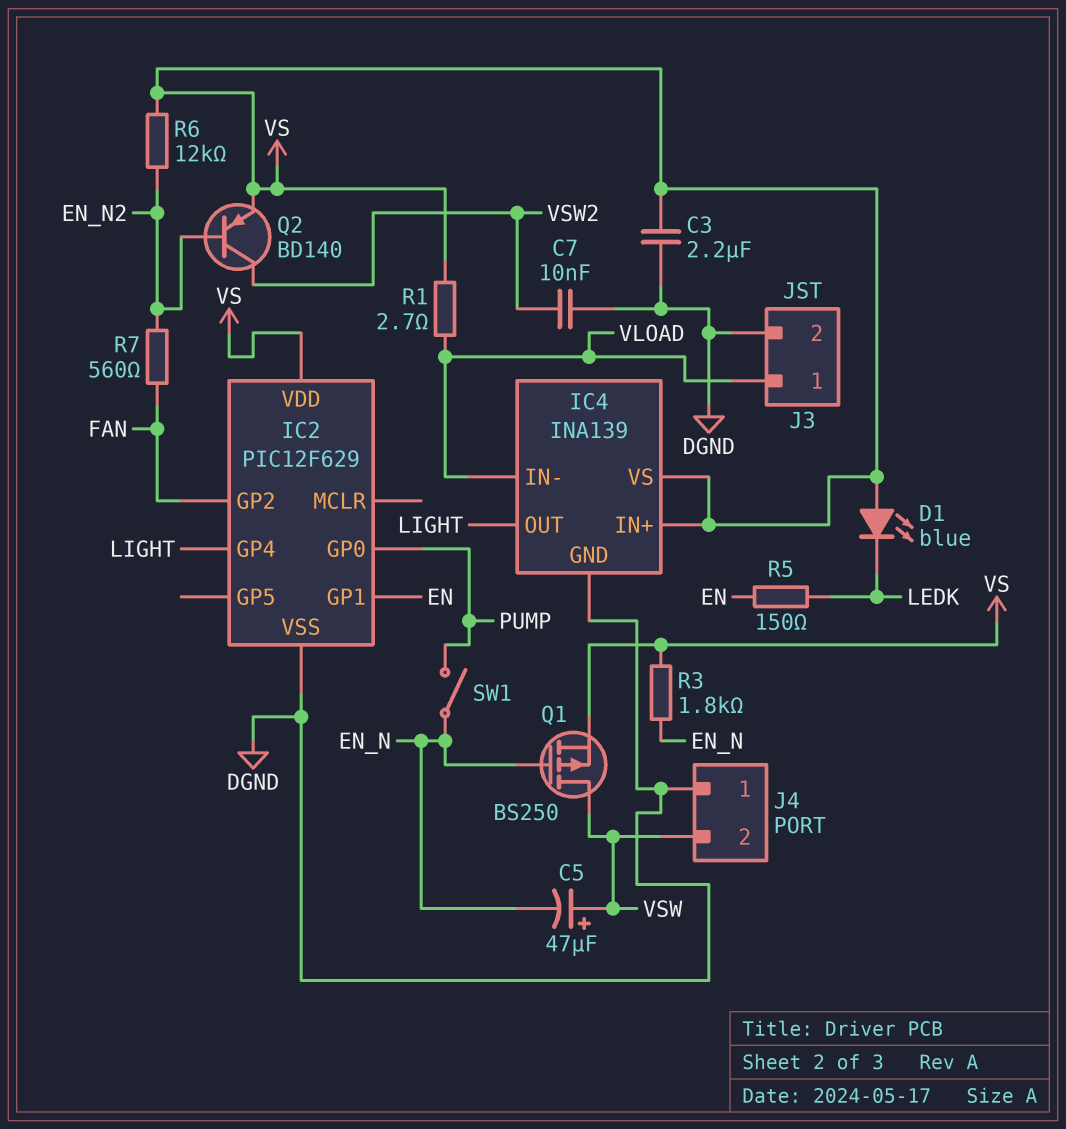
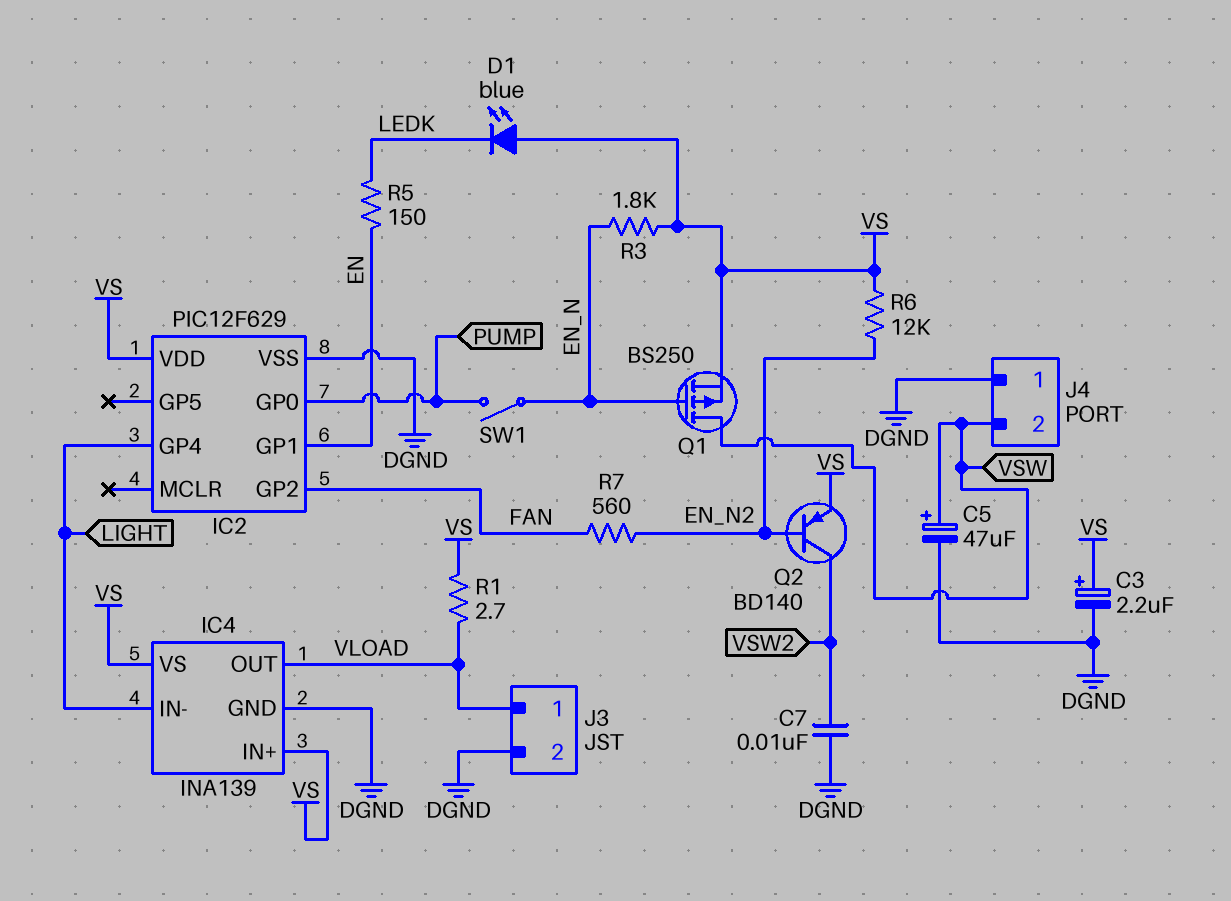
C3: 2.2uF (DGND, VS) -> 2.2uF (plus VS, minus DGND)
C5: 47uF (plus VSW, minus EN_N) -> 47uF (plus VSW, minus DGND)
IC4 pin IN-: VLOAD -> LIGHT
IC4 pin OUT: LIGHT -> VLOAD

